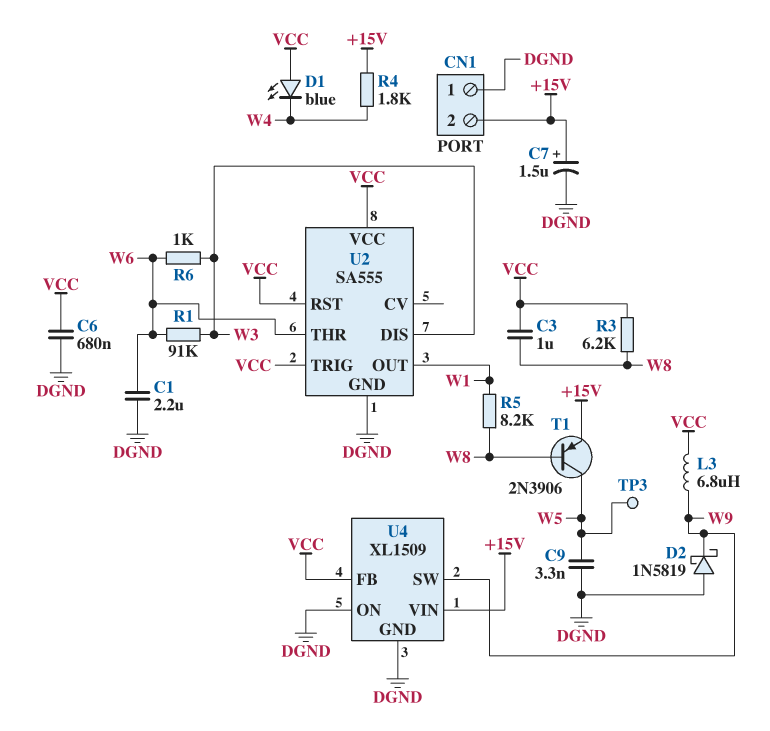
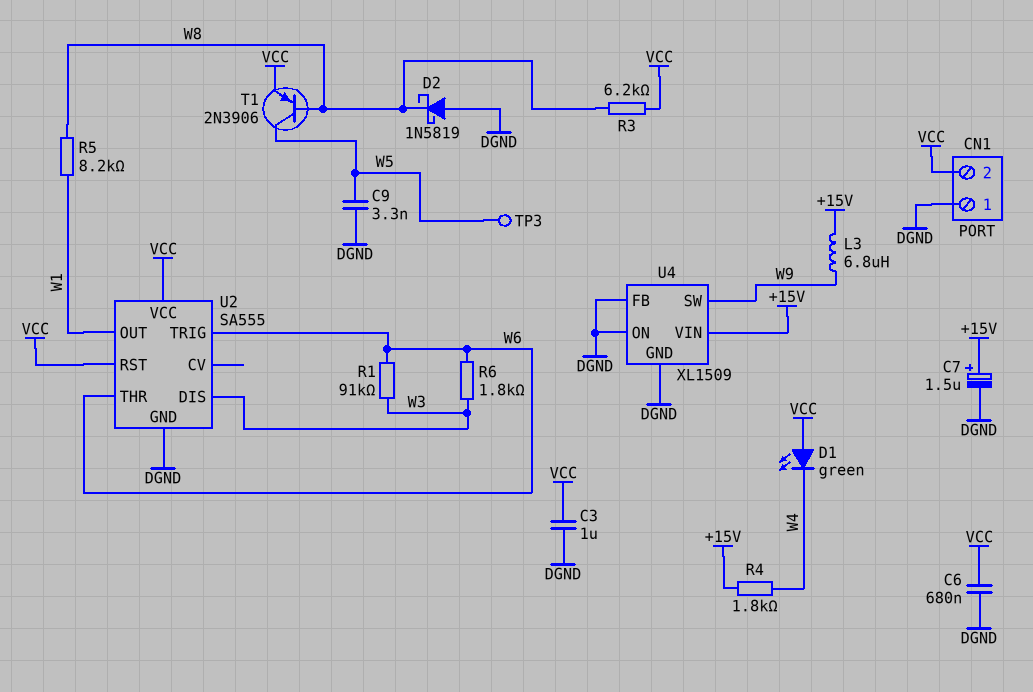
C1: 2.2uF (DGND, W6) -> none
C3: 1uF (VCC, W8) -> 1uF (DGND, VCC)
CN1 pin 2: +15V -> VCC
D1: LED blue (A VCC, K W4) -> LED green (A VCC, K W4)
D2: schottky 1N5819 (A DGND, K W9) -> schottky 1N5819 (A DGND, K W8)
L3: 6.8uH (VCC, W9) -> 6.8uH (+15V, W9)
R6: 1k (W3, W6) -> 1.8k (W3, W6)
T1: PNP 2N3906 (B W8, C W5, E +15V) -> PNP 2N3906 (B W8, C W5, E VCC)
U2 pin TRIG: VCC -> W6
U4 pin FB: VCC -> DGND

